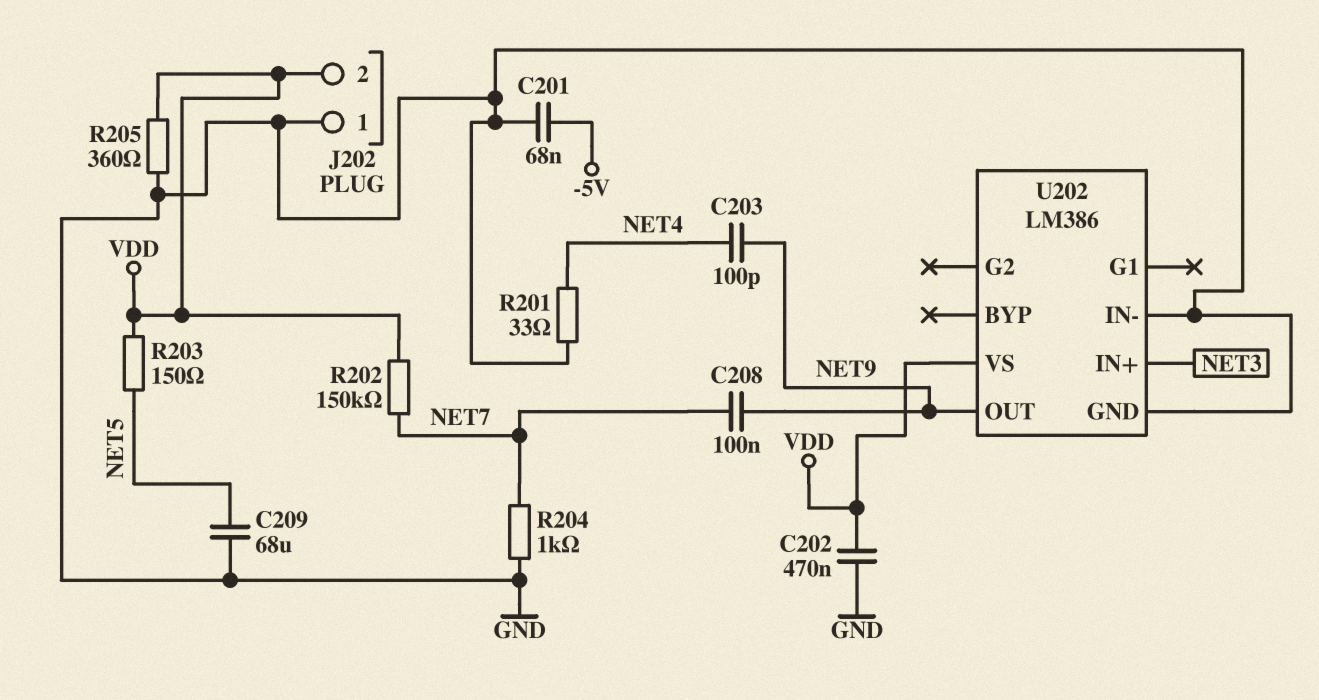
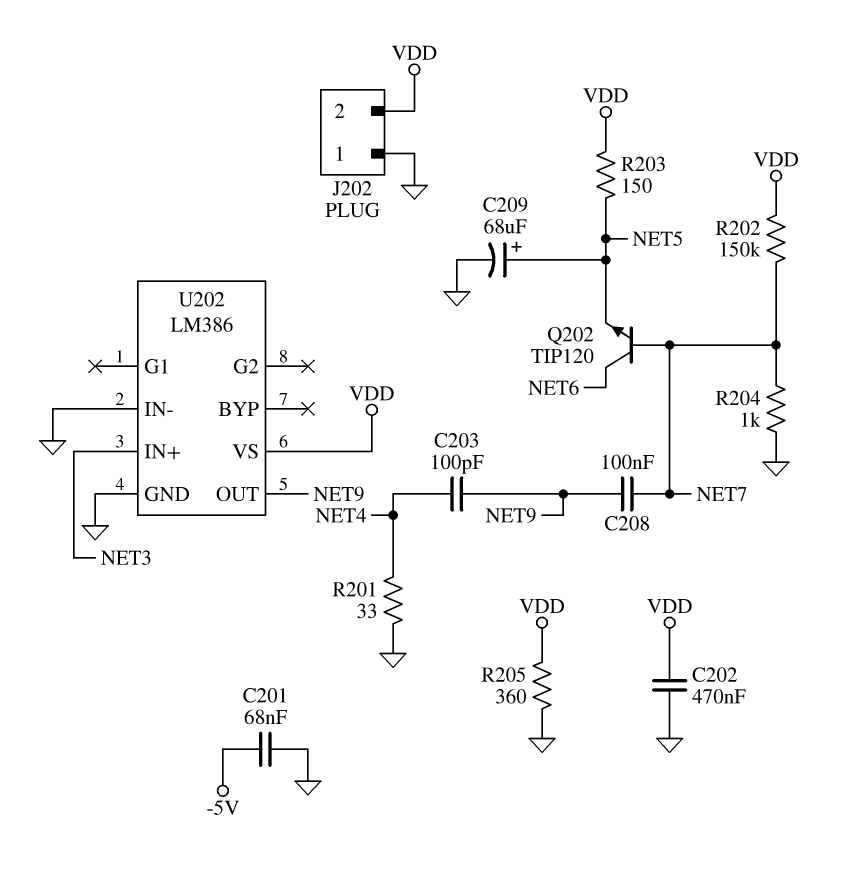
C209: 68uF (GND, NET5) -> 68uF (plus NET5, minus GND)
Q202: none -> NPN TIP120 (B NET7, C NET6, E NET5)

